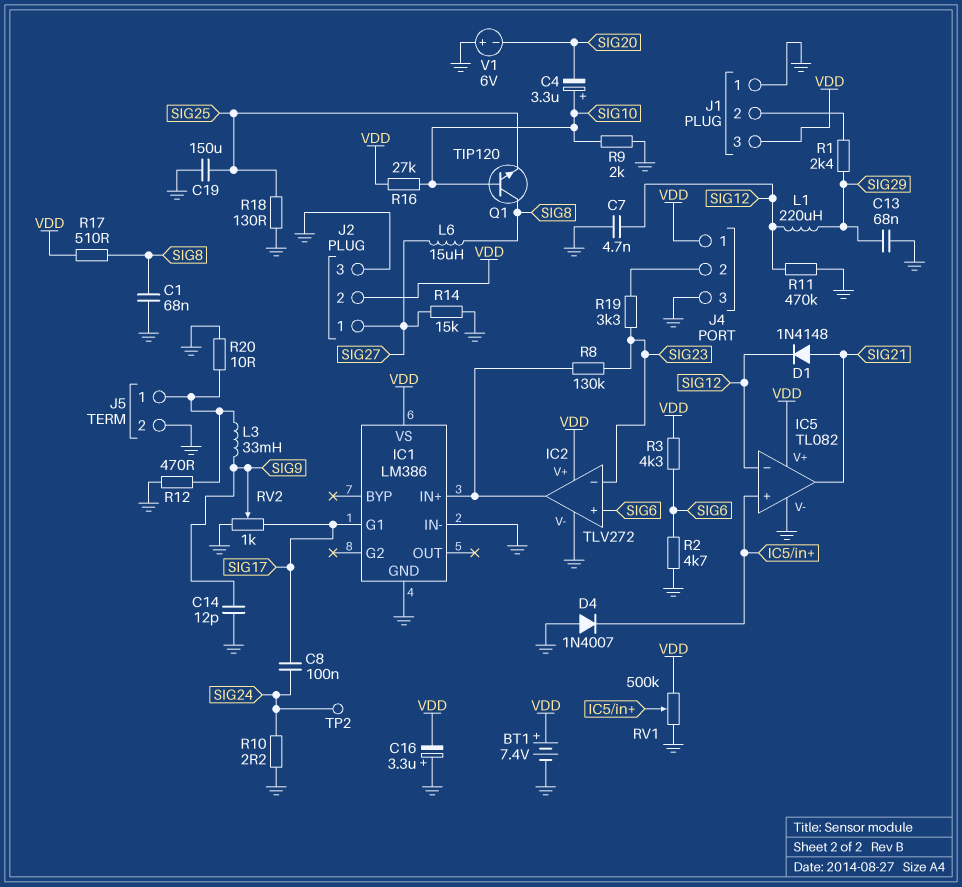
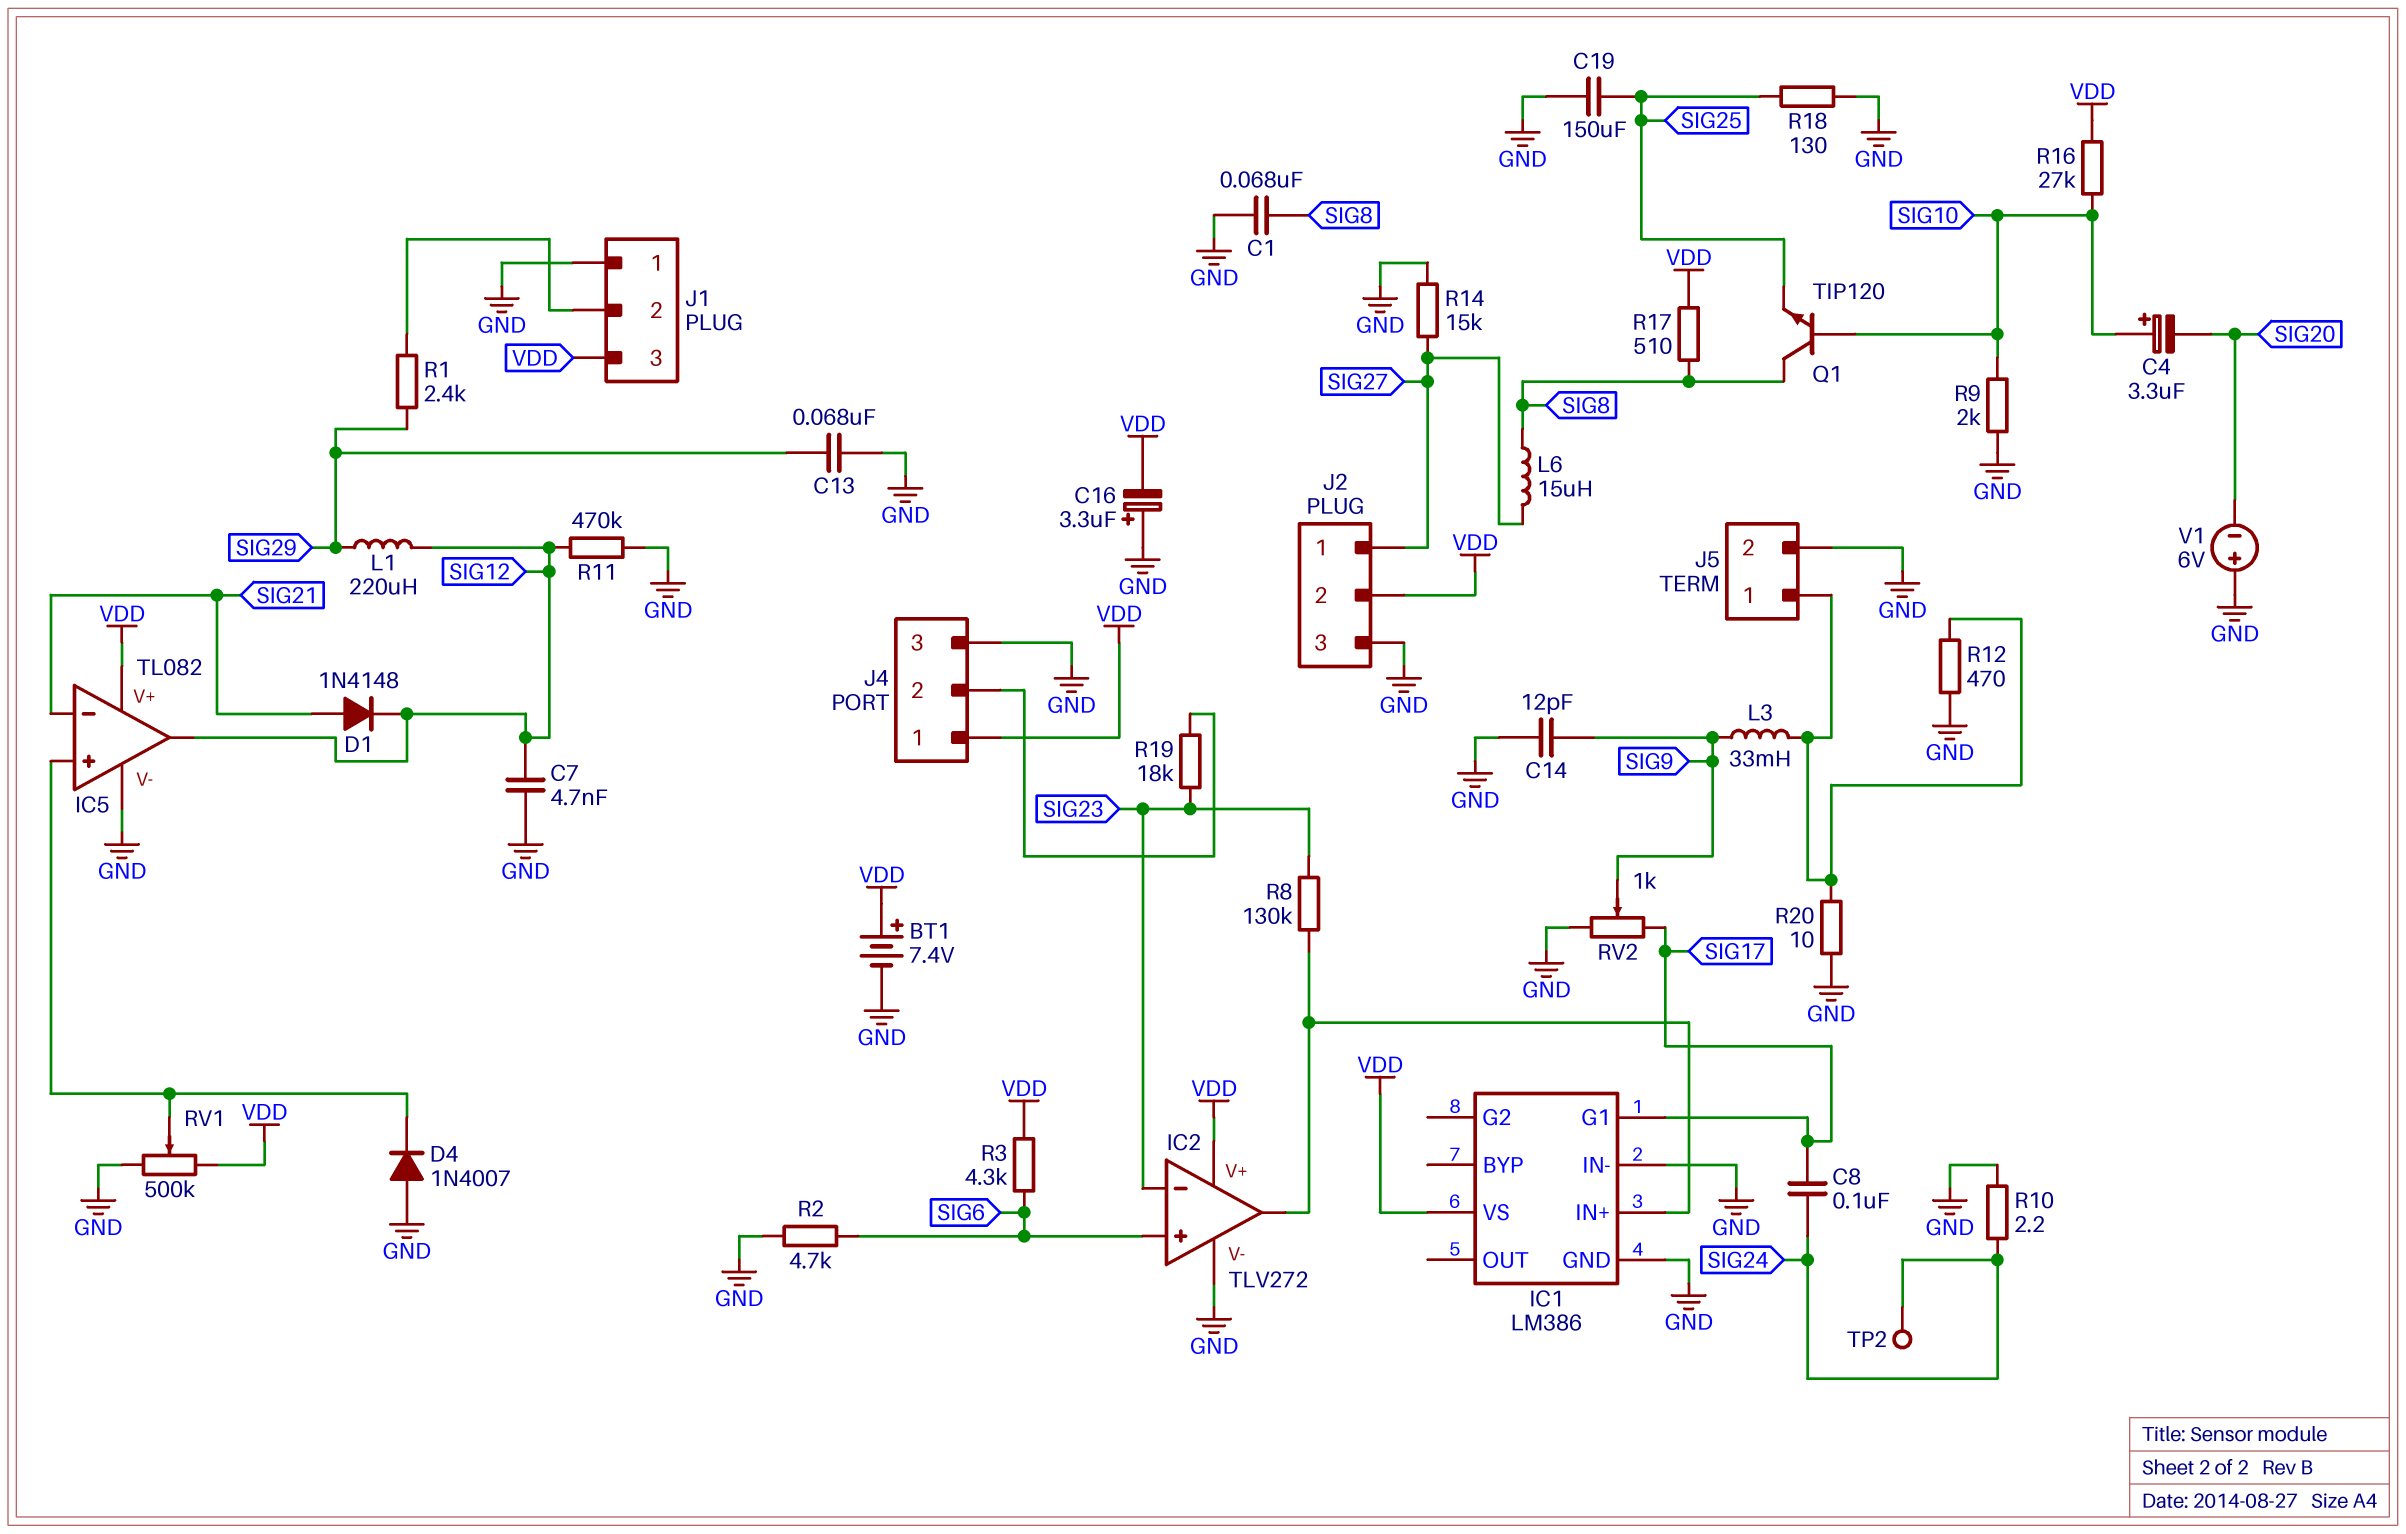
IC5 pin in-: SIG12 -> SIG21
IC5 pin out: SIG21 -> SIG12
R19: 3.3k (J4/2, SIG23) -> 18k (J4/2, SIG23)

